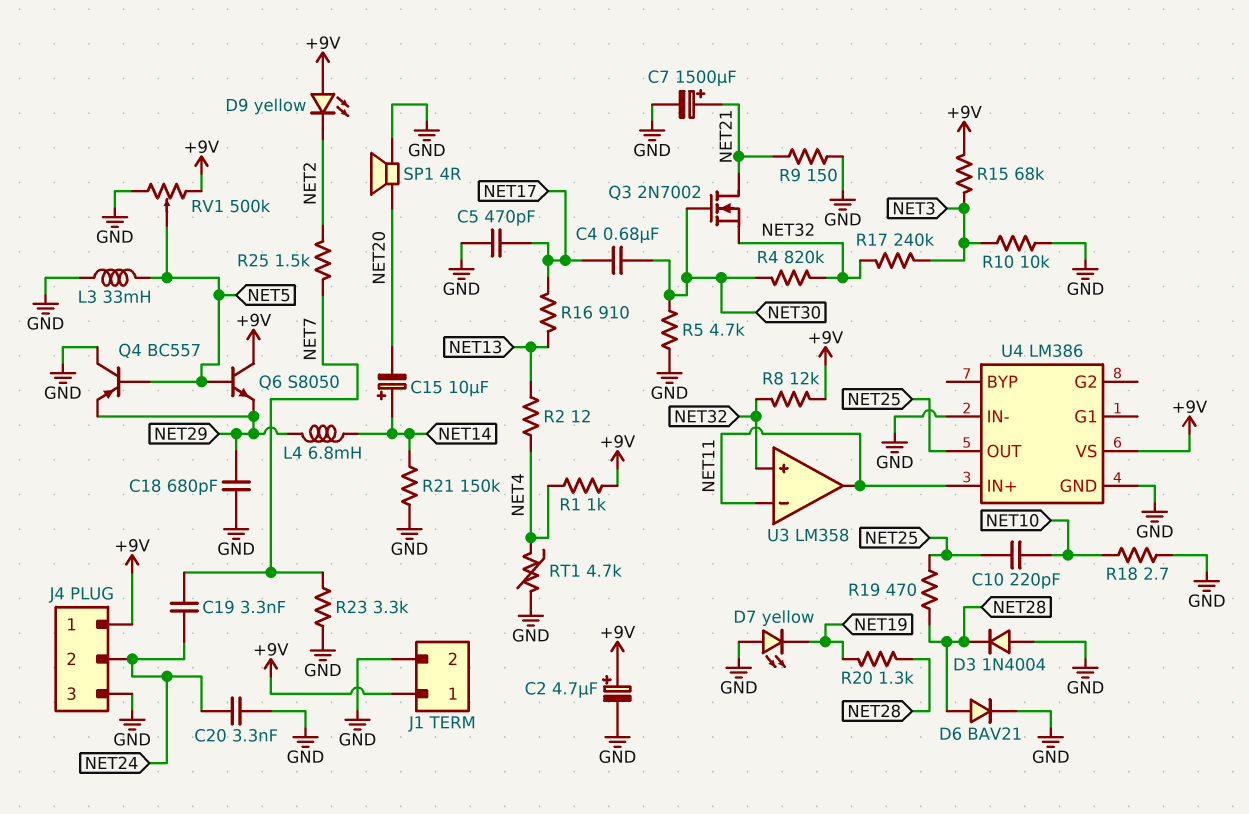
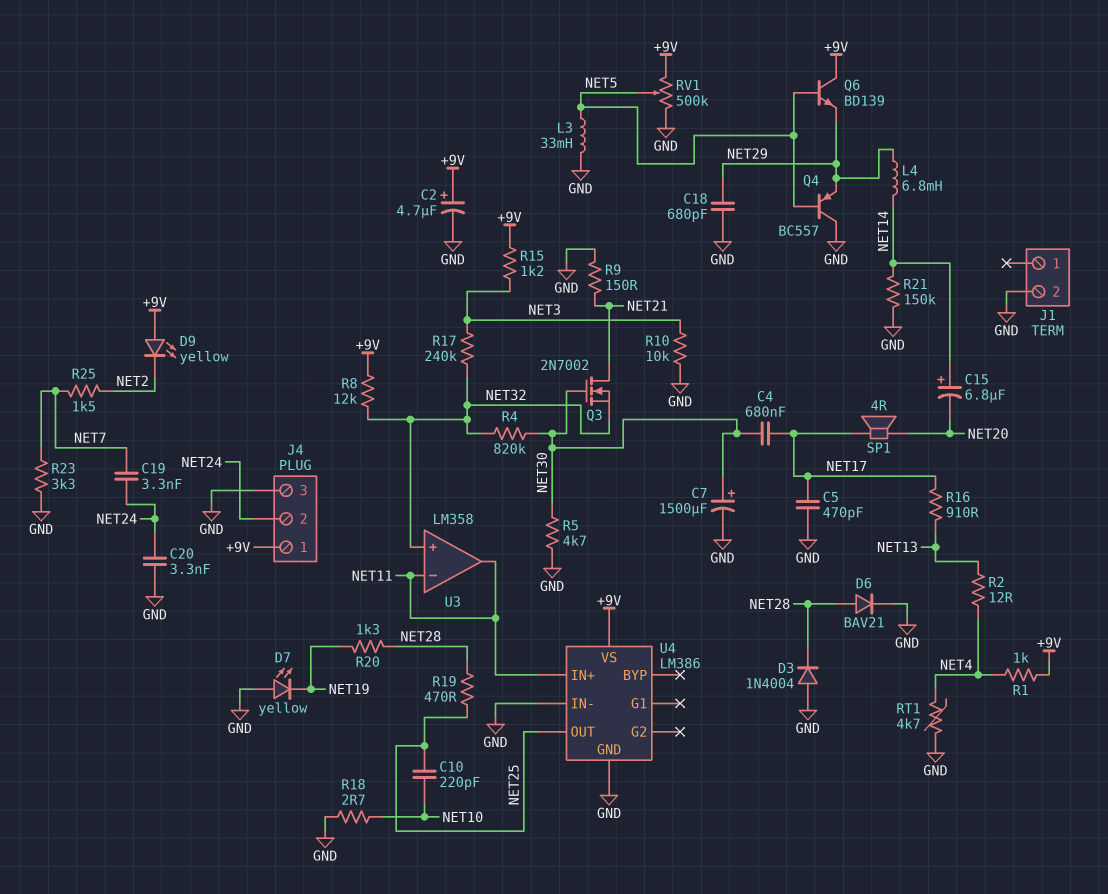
C7: 1500uF (plus NET21, minus GND) -> 1500uF (plus NET30, minus GND)
C15: 10uF (plus NET14, minus NET20) -> 6.8uF (plus NET14, minus NET20)
J1 pin 1: +9V -> none
Q6: NPN S8050 (B NET5, C +9V, E NET29) -> NPN BD139 (B NET5, C +9V, E NET29)
R15: 68k (+9V, NET3) -> 1.2k (+9V, NET3)
SP1: speaker 4R (GND, NET20) -> speaker 4R (NET17, NET20)

